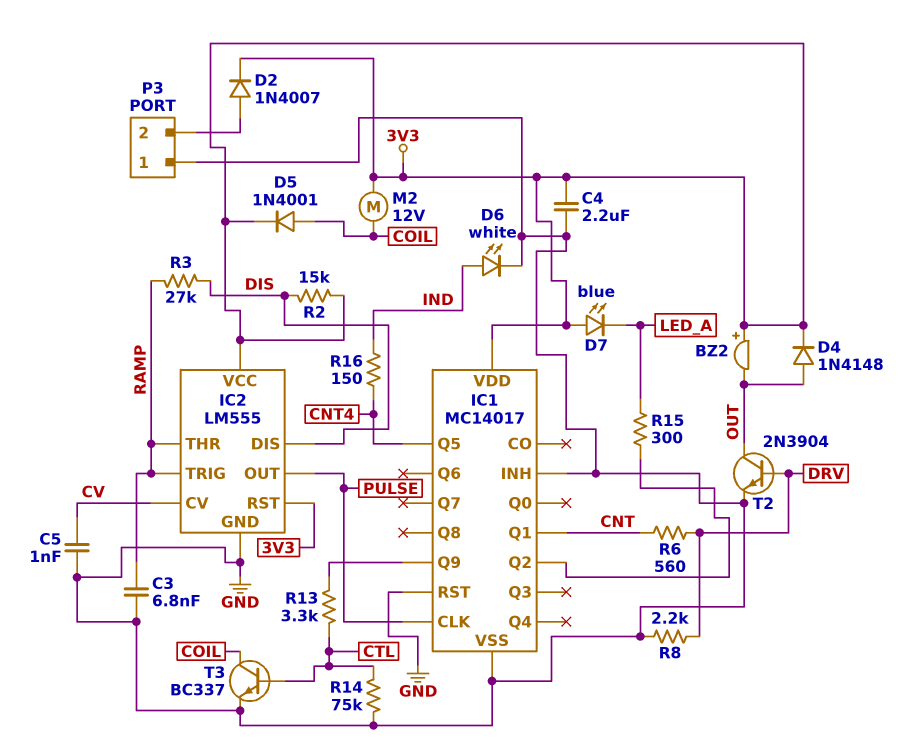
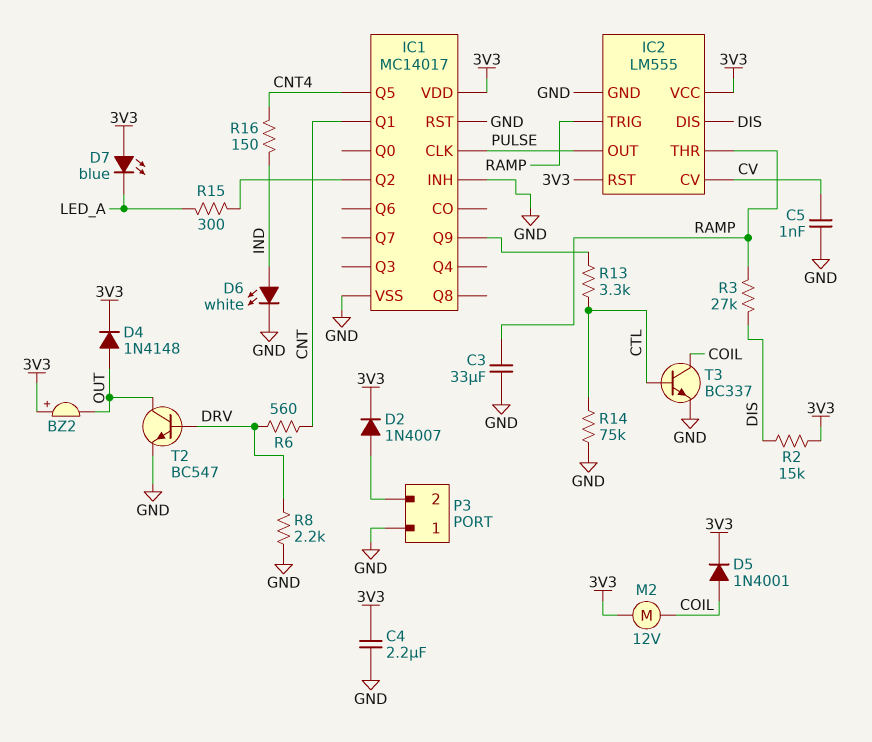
C3: 6.8nF (GND, RAMP) -> 33uF (GND, RAMP)
T2: NPN 2N3904 (B DRV, C OUT, E GND) -> NPN BC547 (B DRV, C OUT, E GND)

